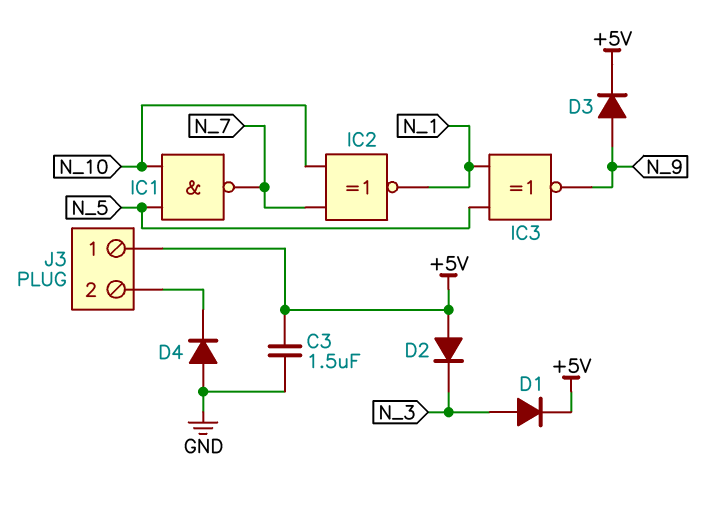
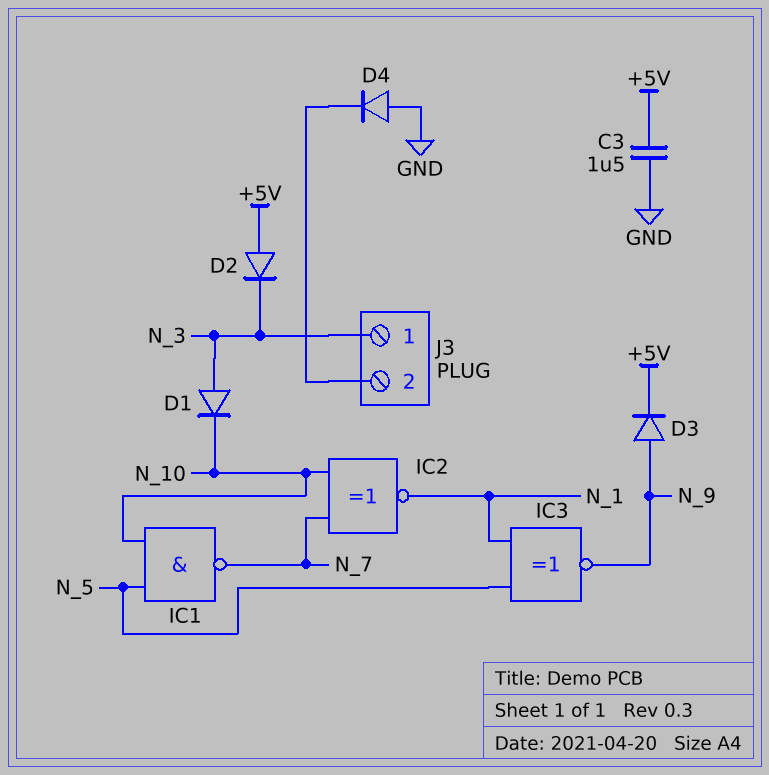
D1: diode (A N_3, K +5V) -> diode (A N_3, K N_10)
J3 pin 1: +5V -> N_3

